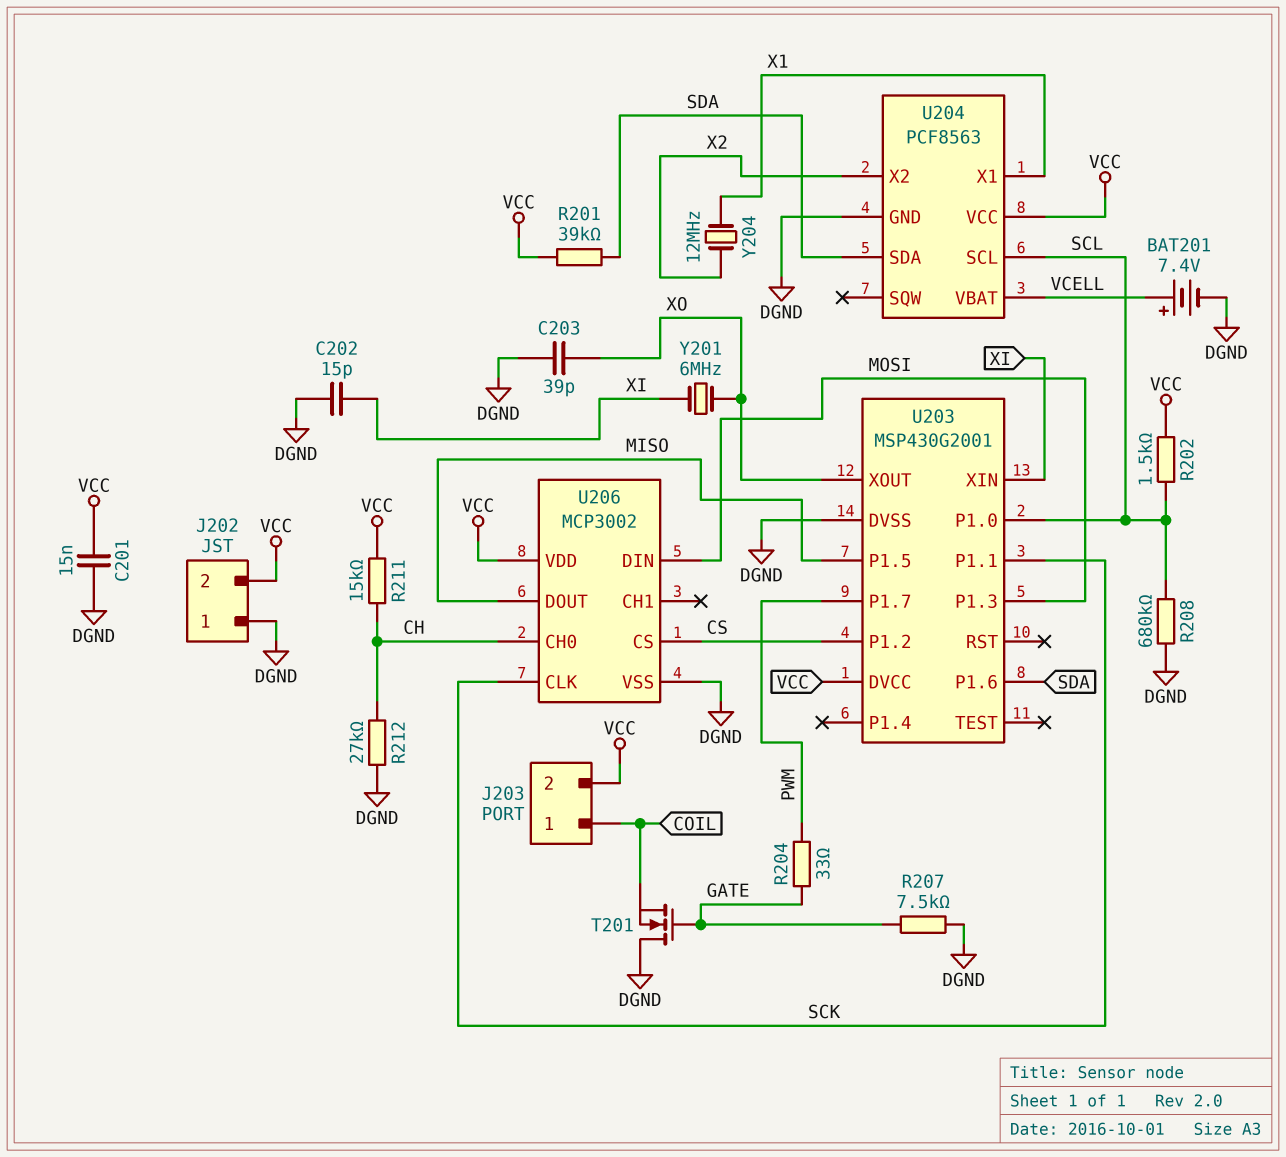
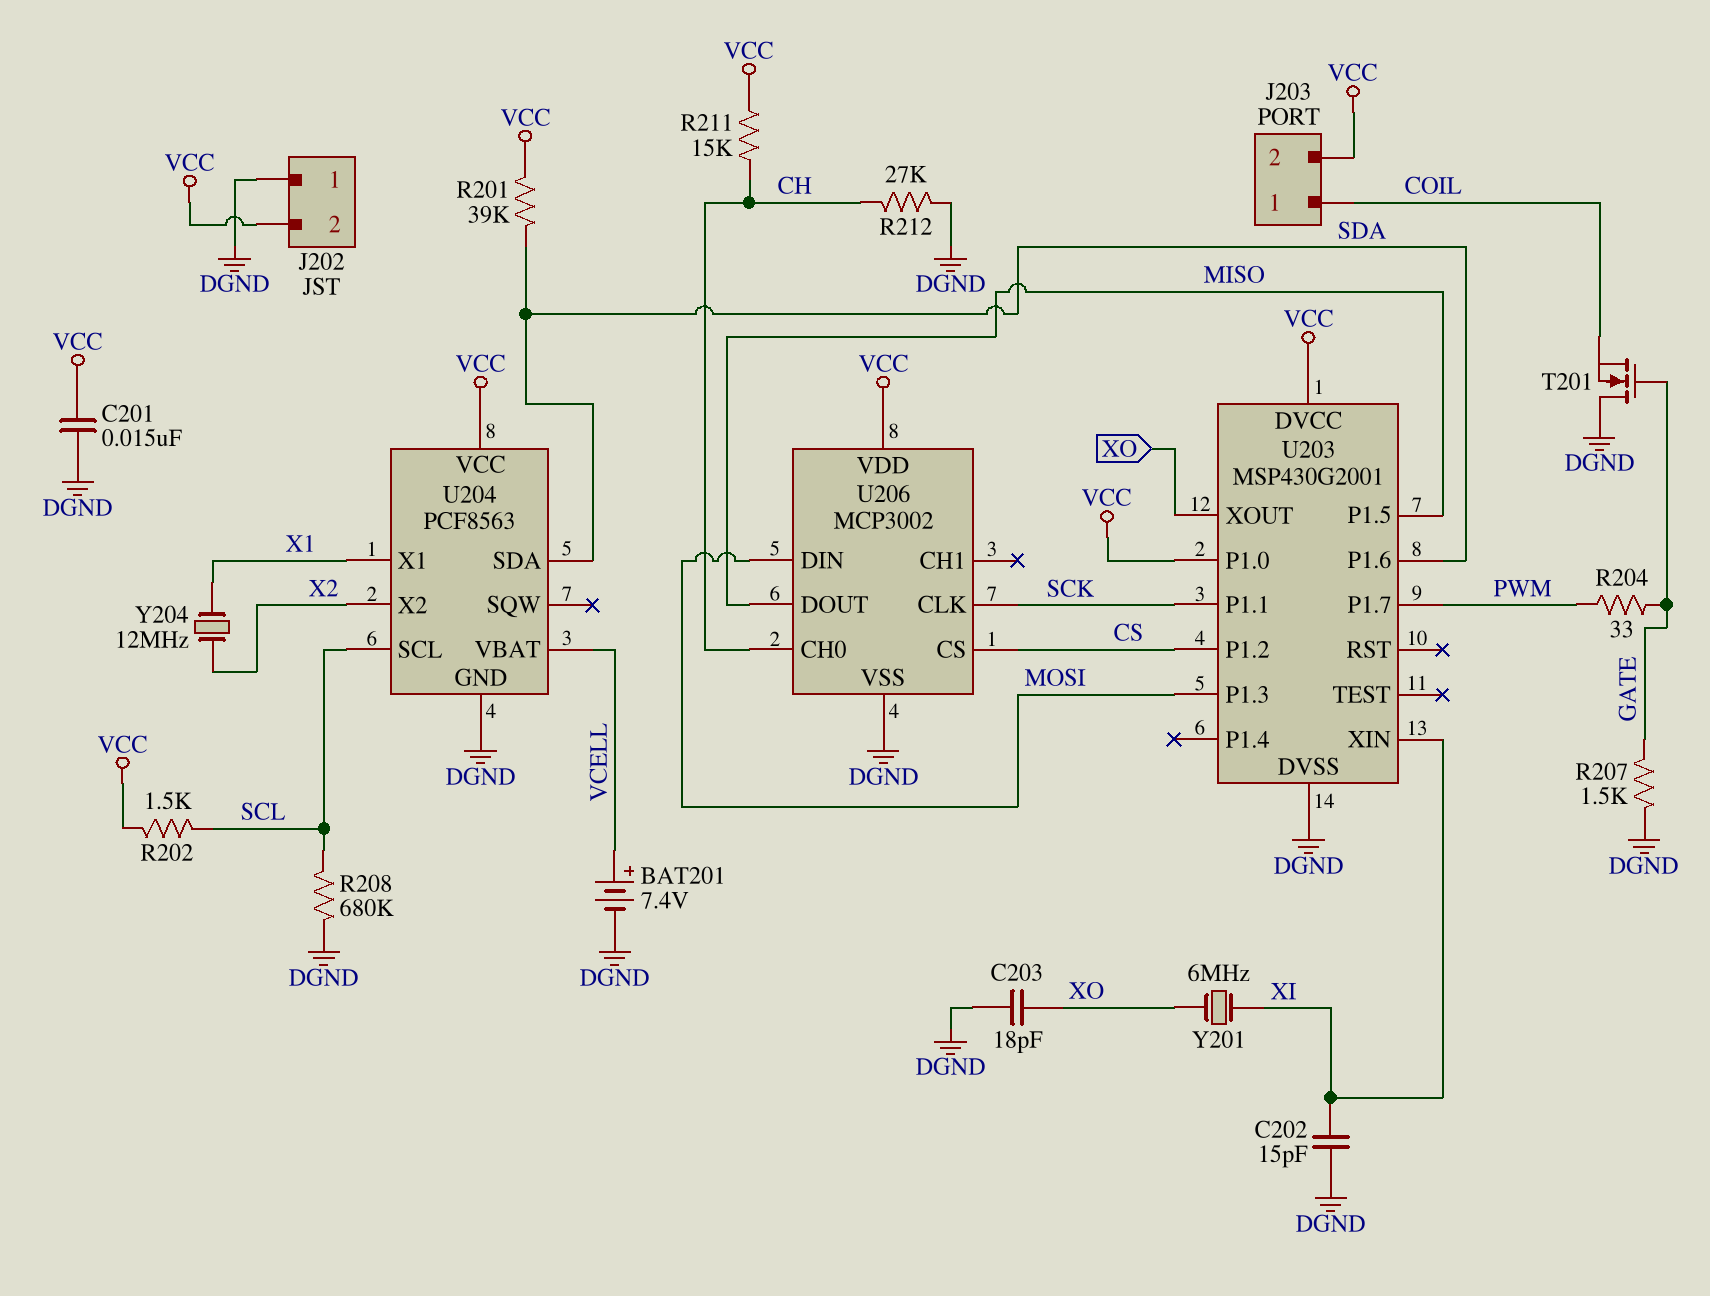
C203: 39pF (DGND, XO) -> 18pF (DGND, XO)
R207: 7.5k (DGND, GATE) -> 1.5k (DGND, GATE)
U203 pin P1.0: SCL -> VCC

